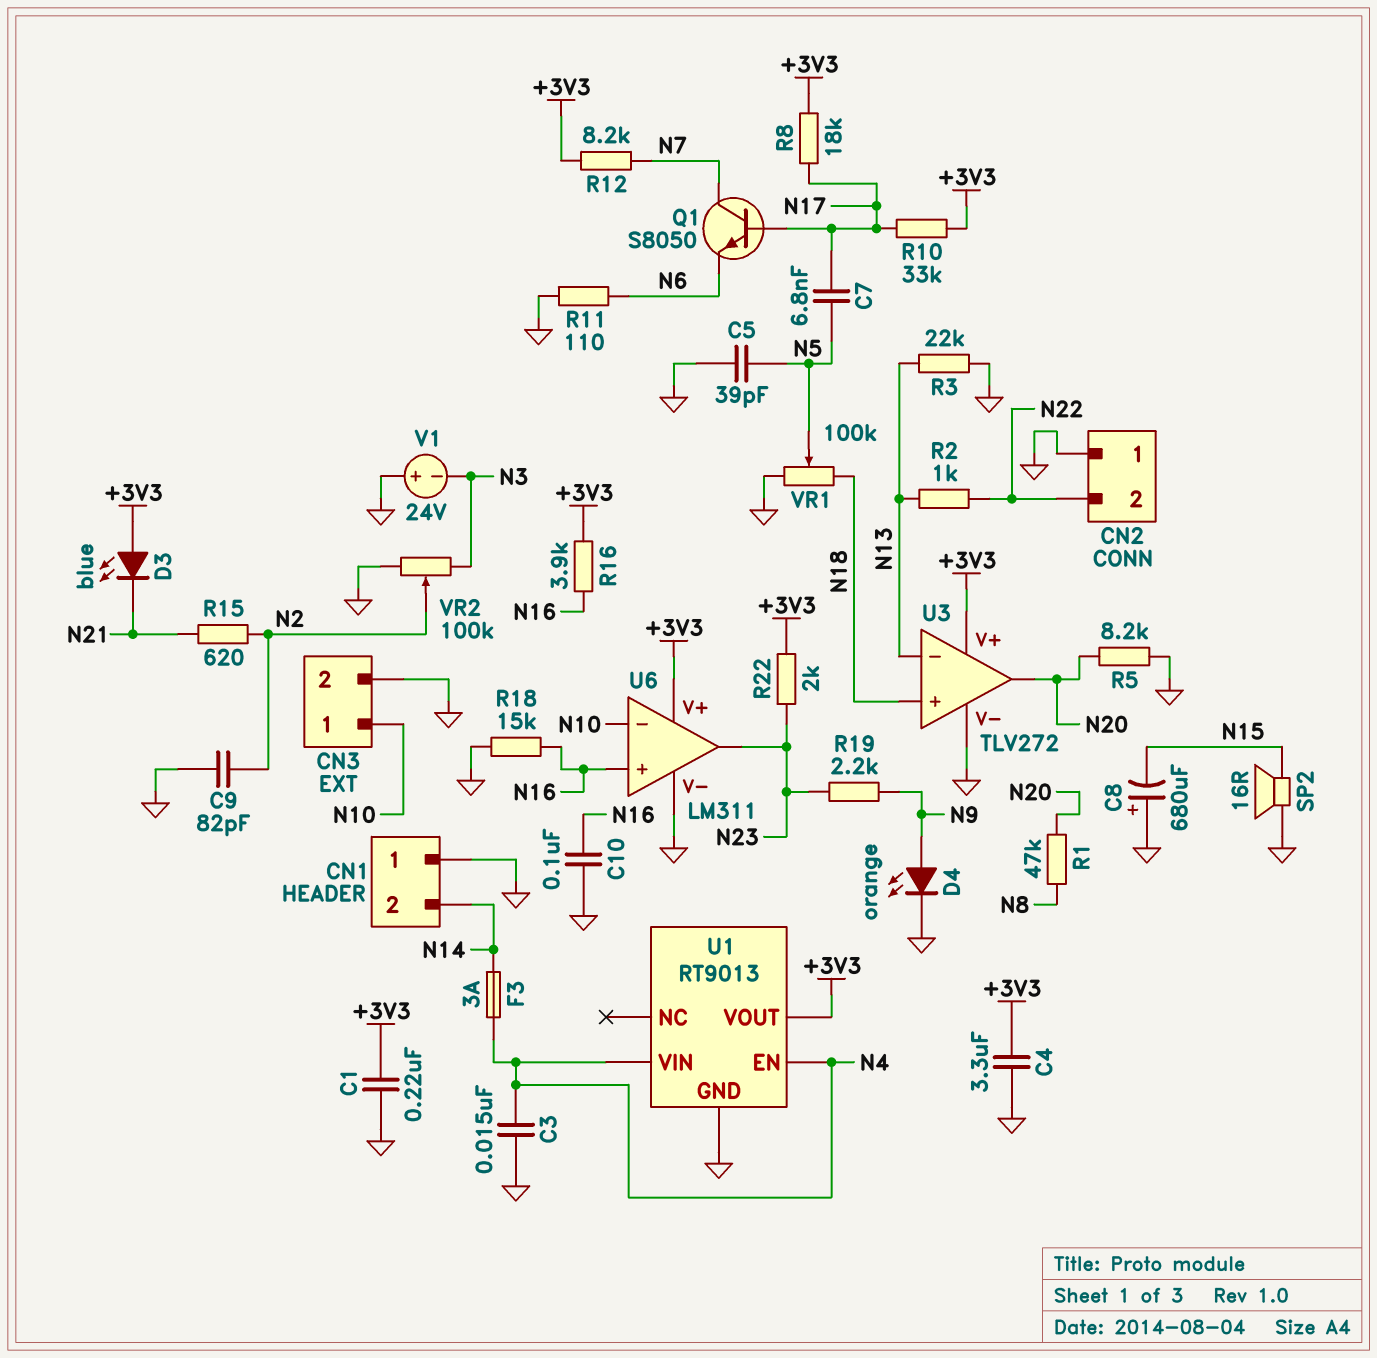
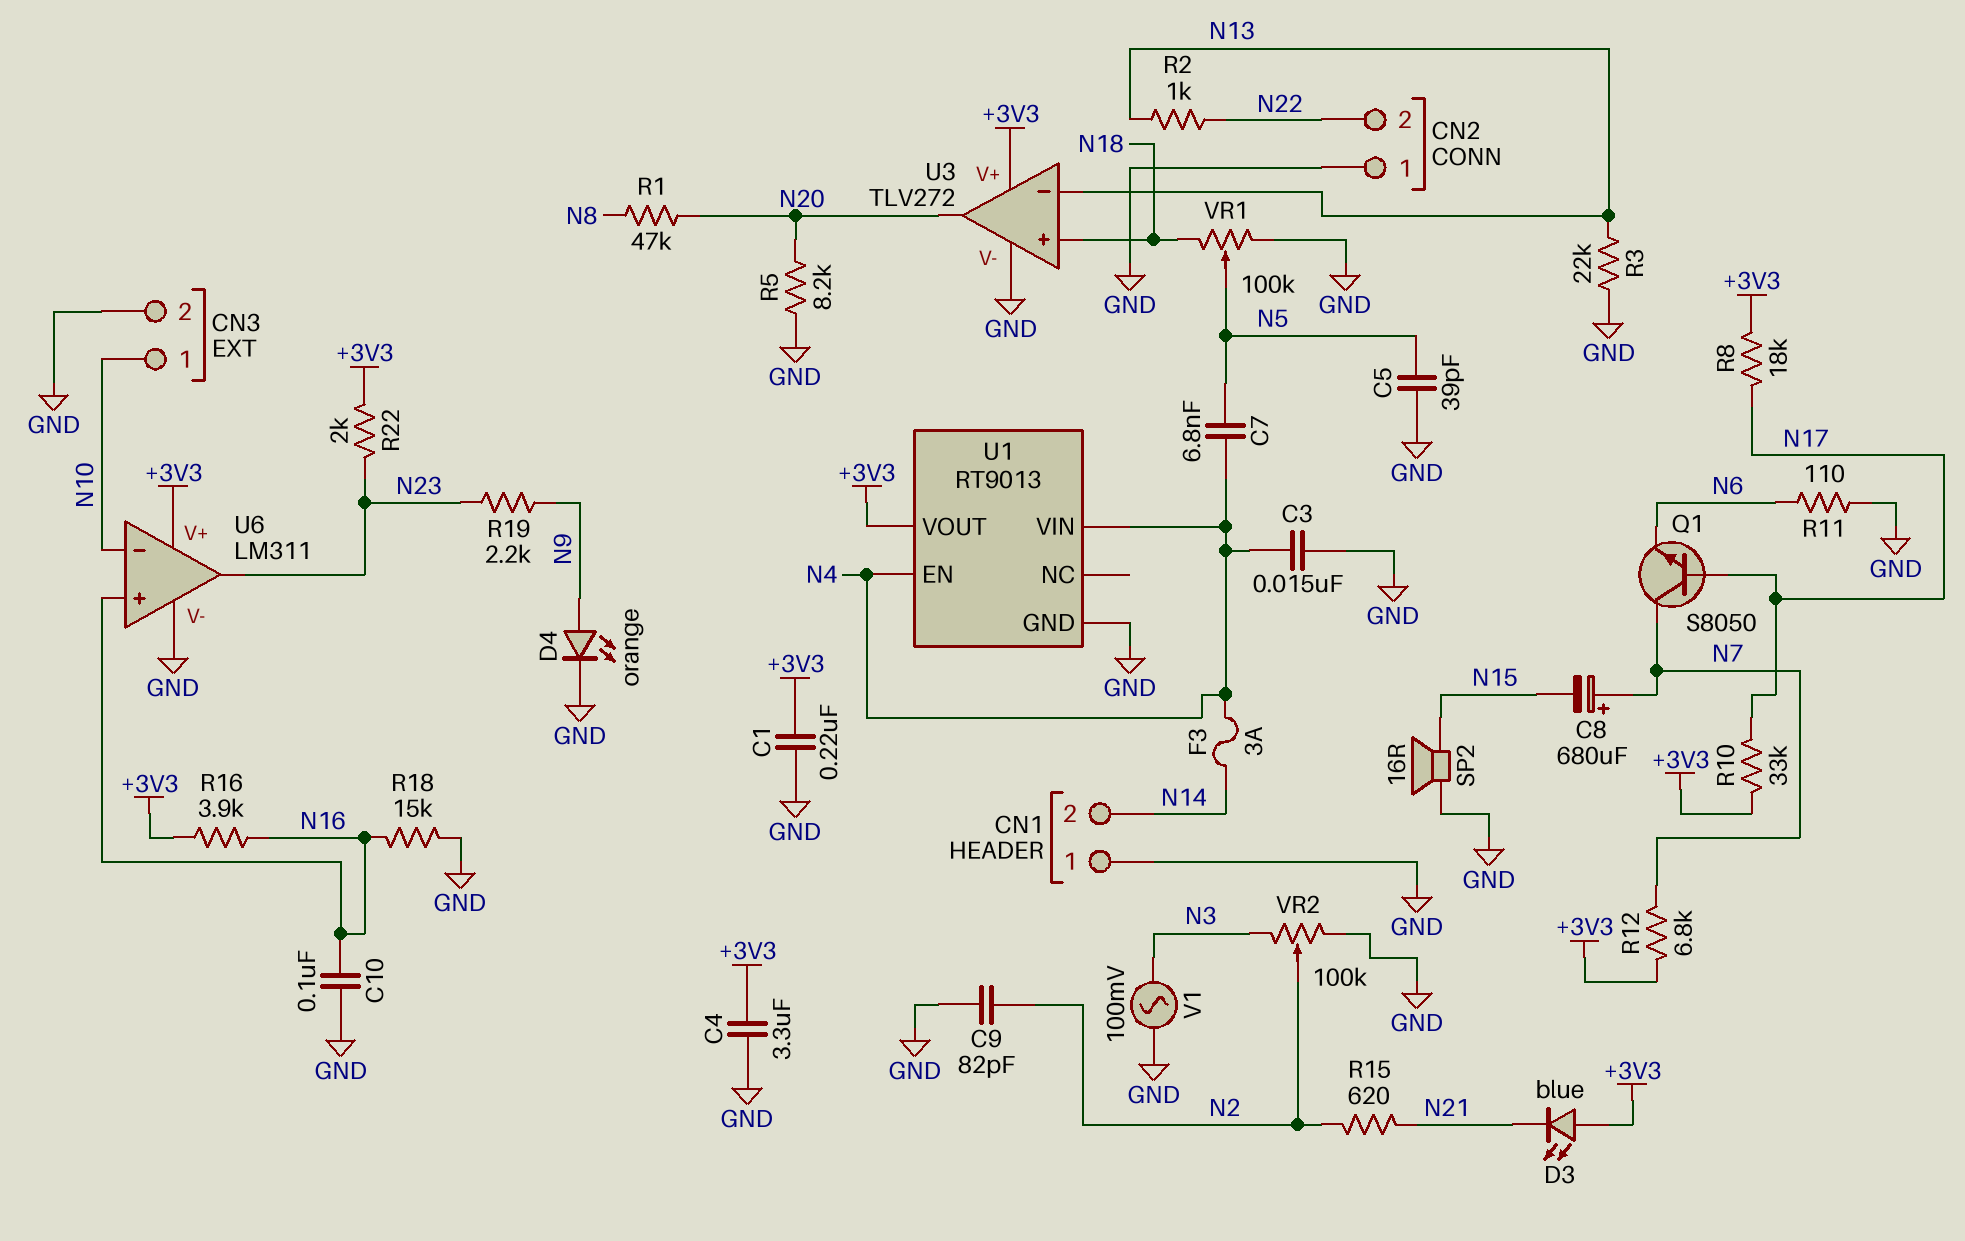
C7: 6.8nF (N5, N17) -> 6.8nF (N4, N5)
C8: 680uF (plus GND, minus N15) -> 680uF (plus N7, minus N15)
R12: 8.2k (+3V3, N7) -> 6.8k (+3V3, N7)
V1: 24V (plus GND, minus N3) -> AC 100mV (GND, N3)

